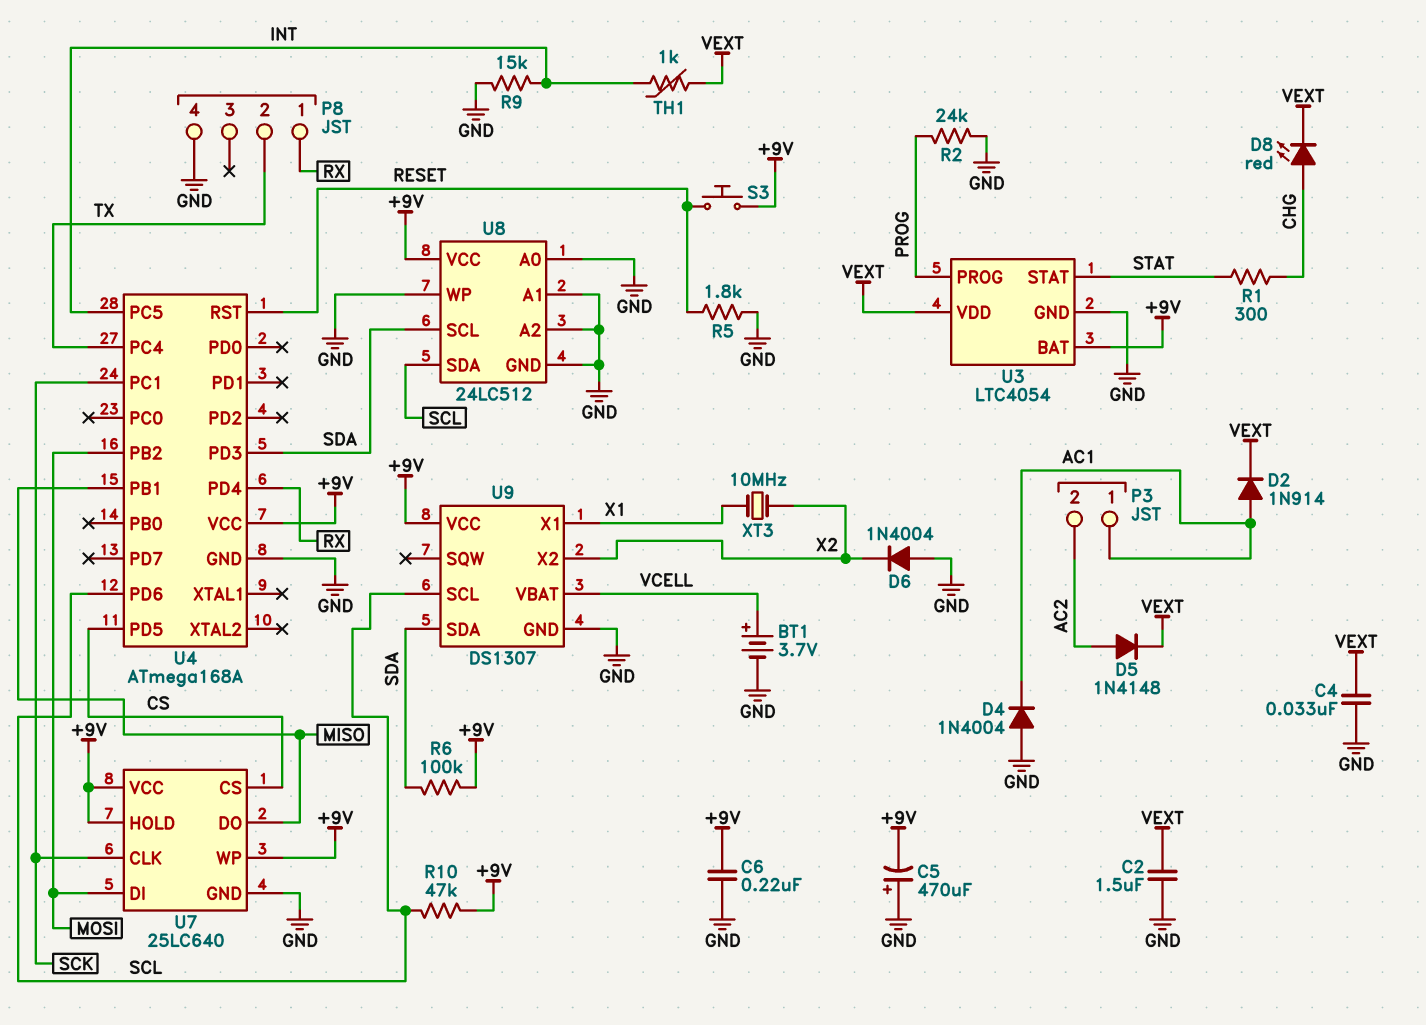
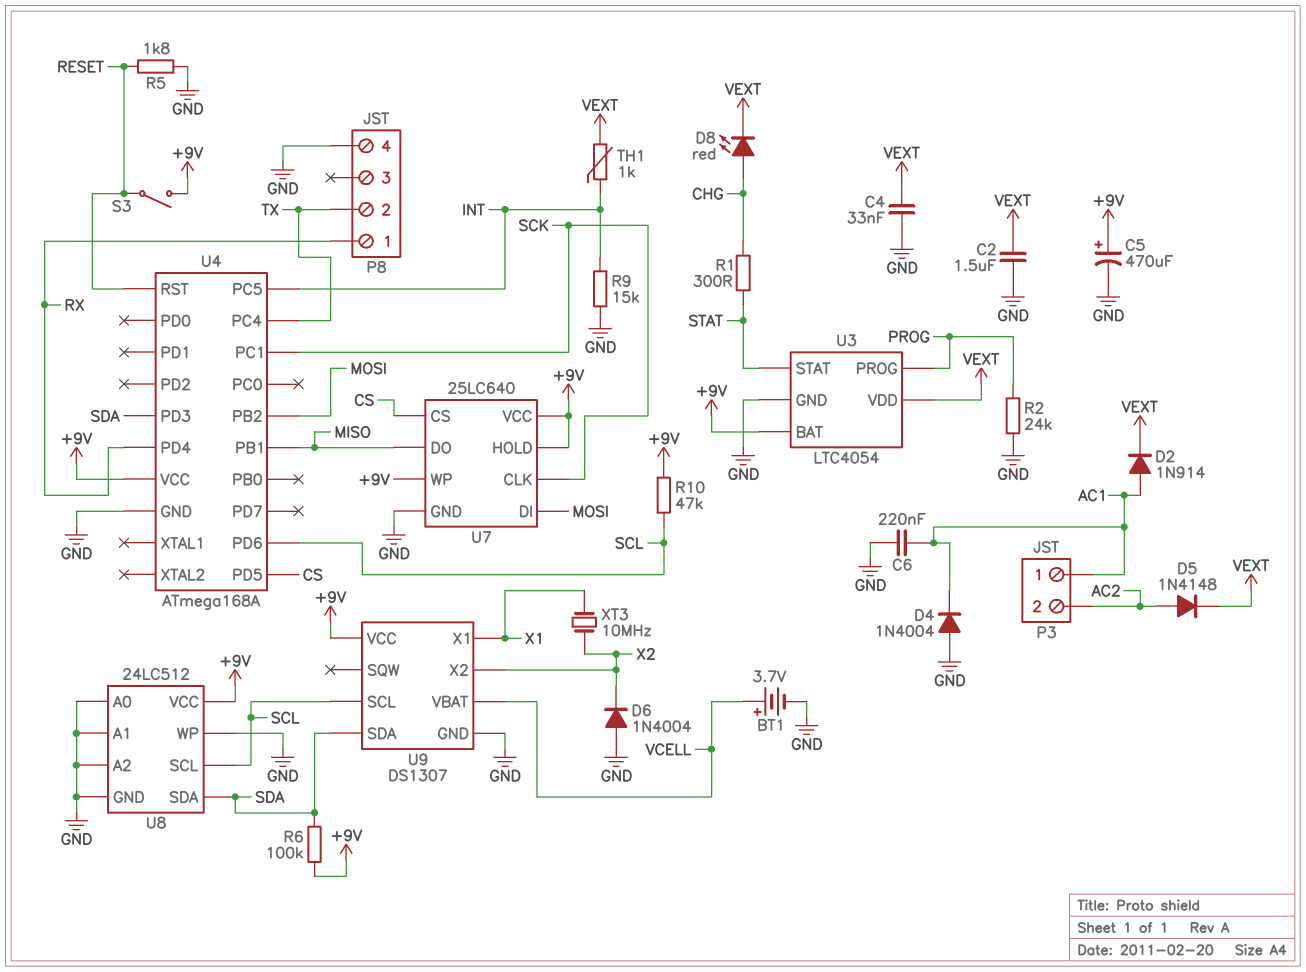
C5: 470uF (plus GND, minus +9V) -> 470uF (plus +9V, minus GND)
C6: 220nF (+9V, GND) -> 220nF (AC1, GND)
S3: button (+9V, RESET) -> switch (+9V, RESET)
U8 pin SCL: SDA -> SCL
U8 pin SDA: SCL -> SDA

